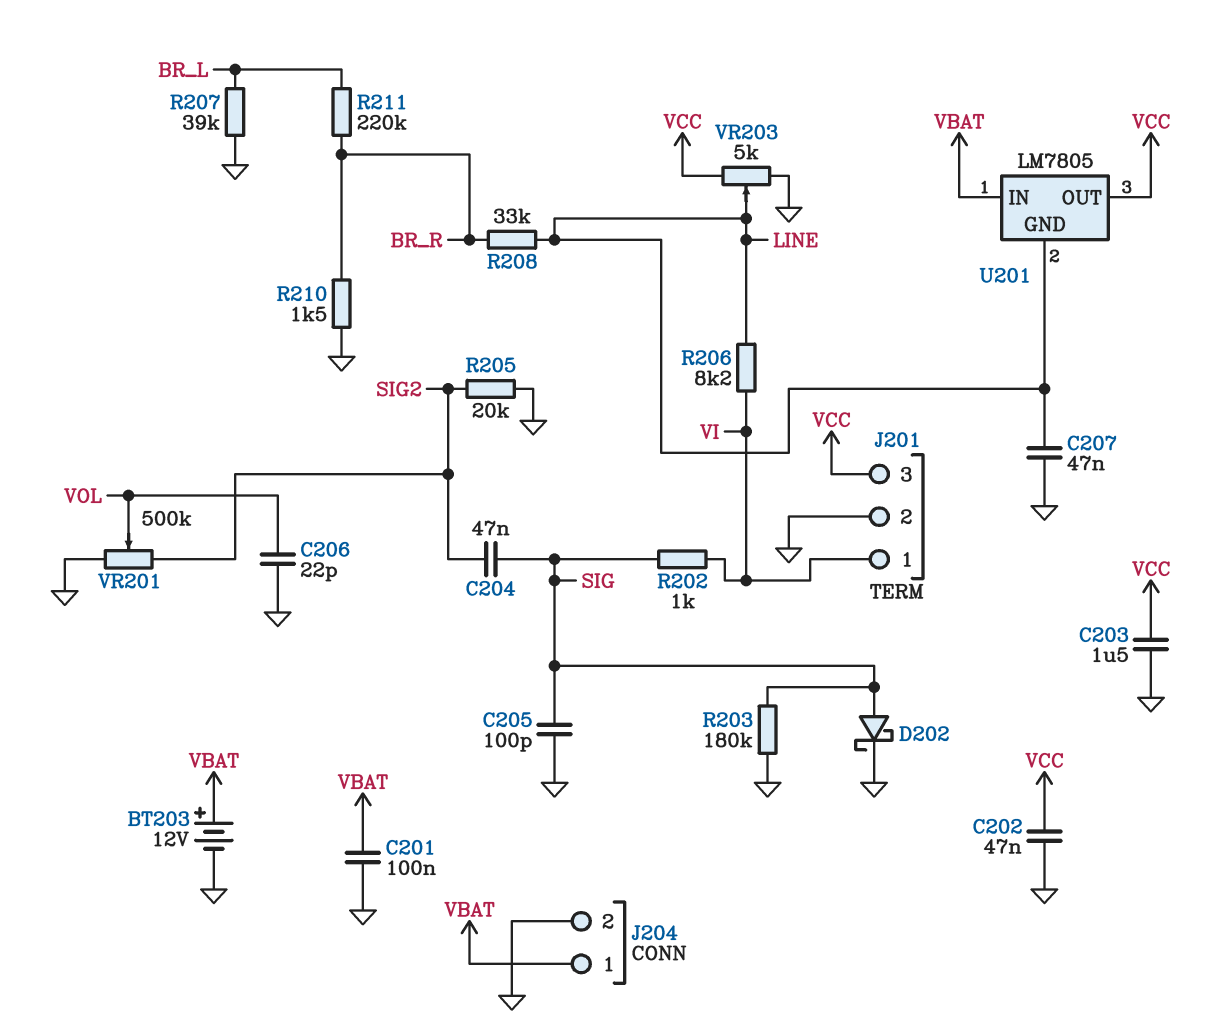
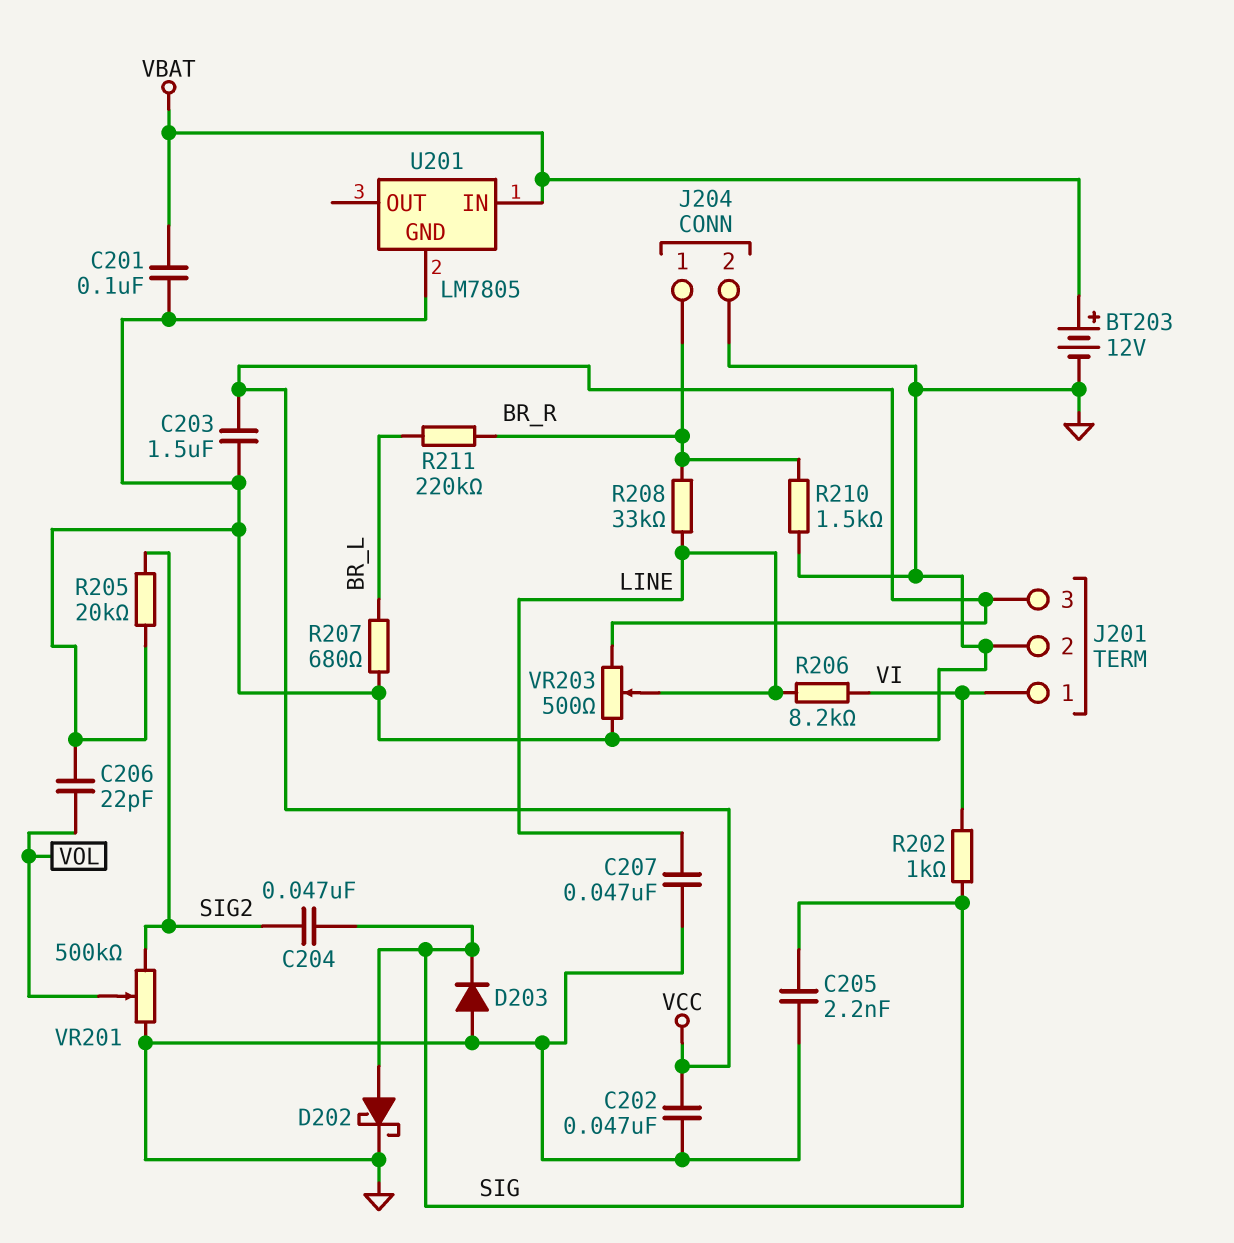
C205: 100pF (GND, SIG) -> 2.2nF (GND, SIG)
D203: none -> diode (A GND, K SIG)
J204 pin 1: VBAT -> BR_R
R203: 180k (GND, SIG) -> none
R207: 39k (BR_L, GND) -> 680 (BR_L, GND)
U201 pin GND: LINE -> GND
U201 pin OUT: VCC -> none
VR203: 5k (GND, VCC, wiper LINE) -> 500 (GND, VCC, wiper LINE)

